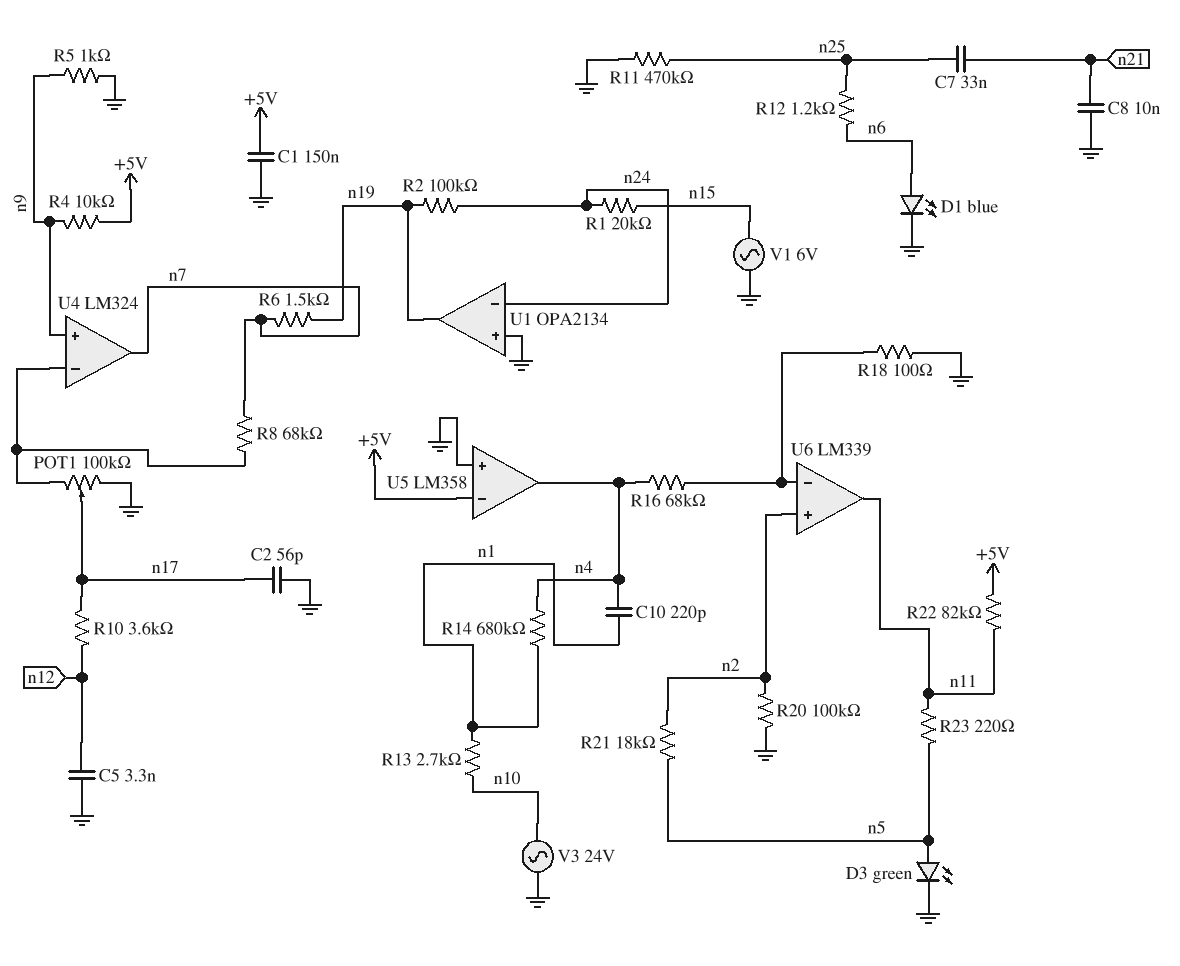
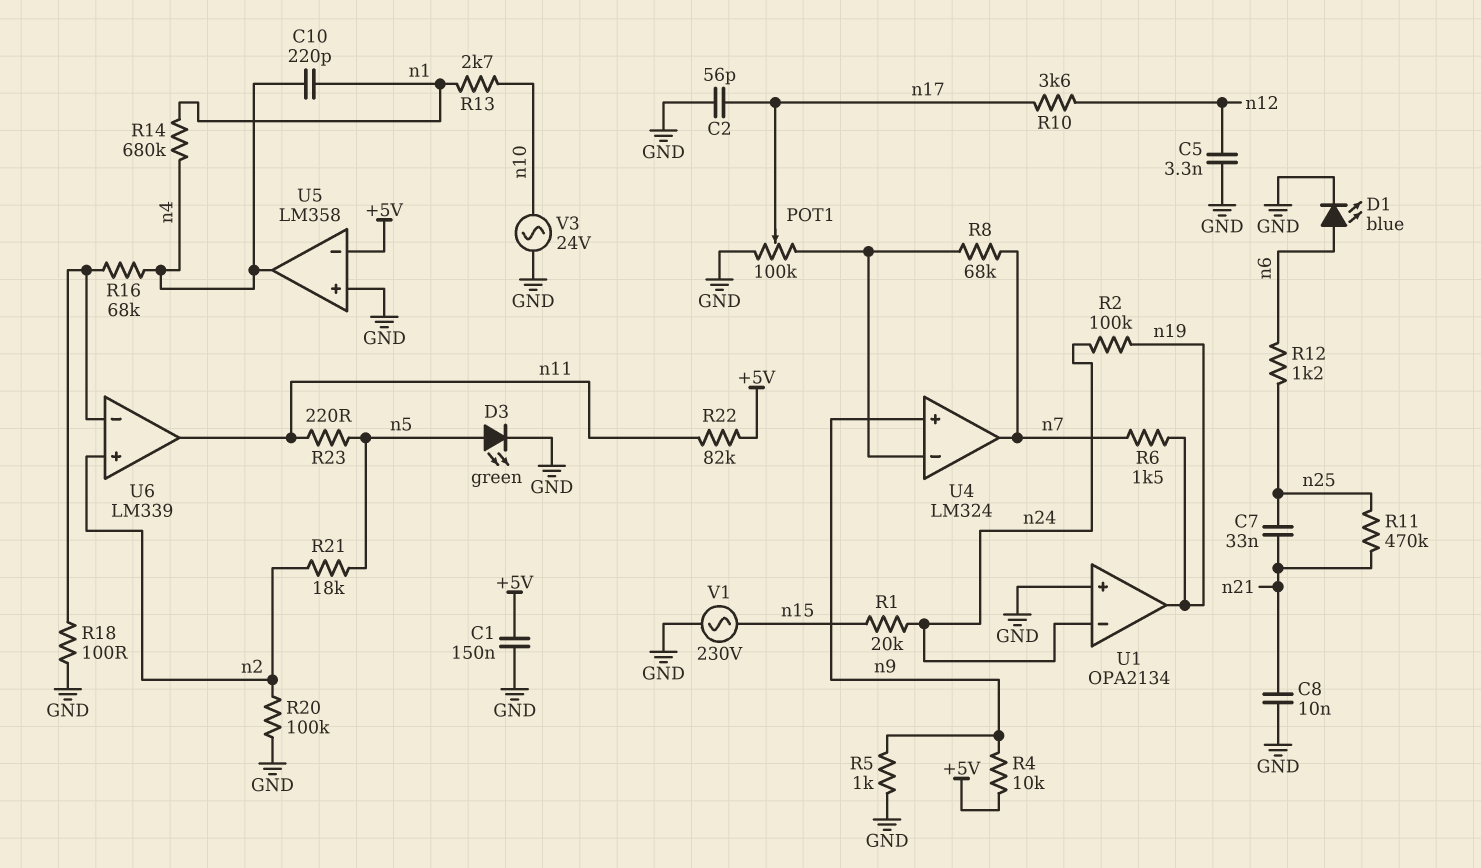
R11: 470k (GND, n25) -> 470k (n21, n25)
V1: AC 6V (GND, n15) -> AC 230V (GND, n15)

